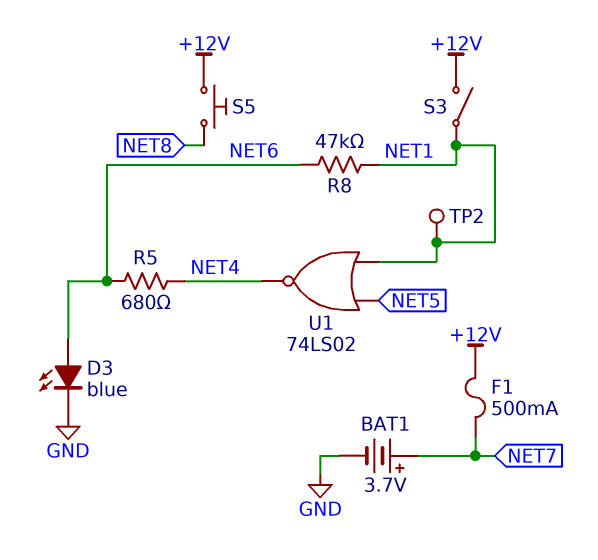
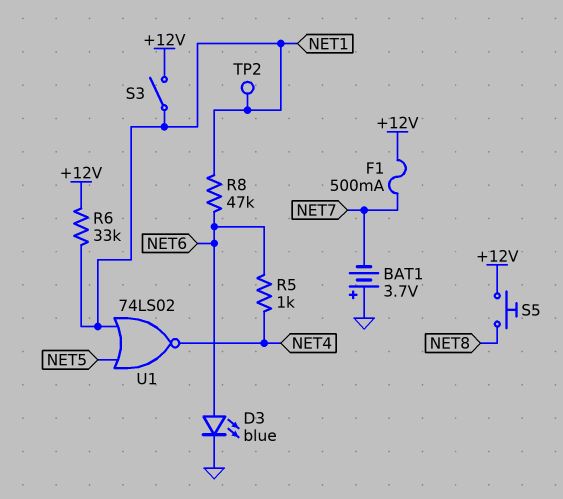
BAT1: 3.7V (plus NET7, minus GND) -> 3.7V (plus GND, minus NET7)
R5: 680 (NET4, NET6) -> 1k (NET4, NET6)
R6: none -> 33k (+12V, NET1)

